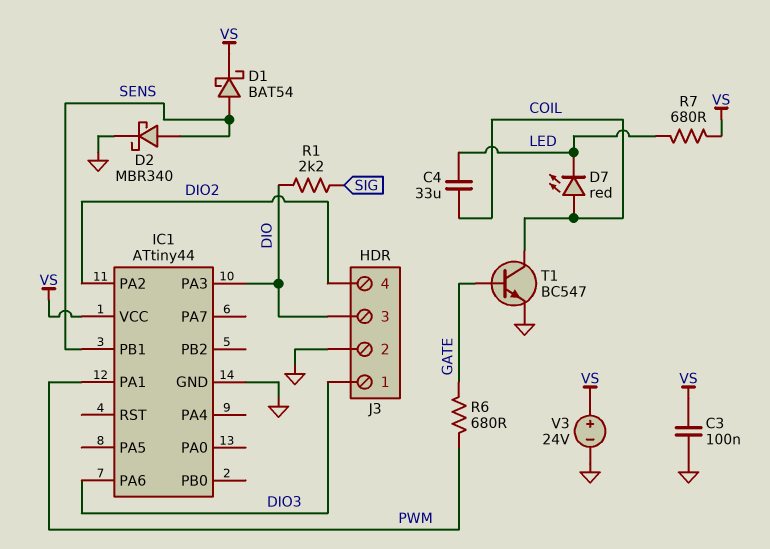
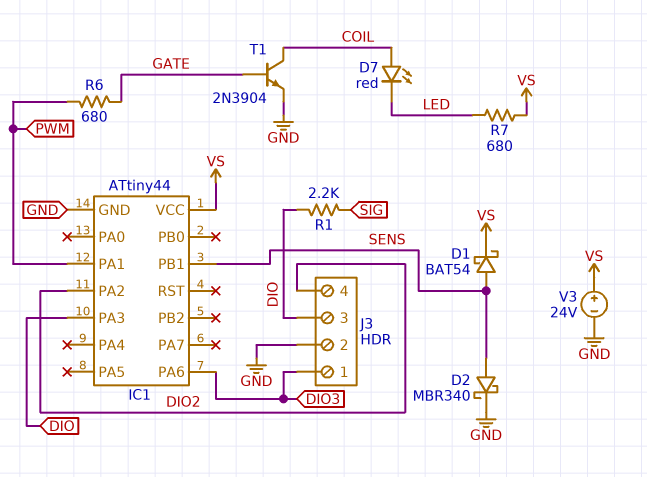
C3: 100nF (GND, VS) -> none
C4: 33uF (COIL, LED) -> none
T1: NPN BC547 (B GATE, C COIL, E GND) -> NPN 2N3904 (B GATE, C COIL, E GND)

